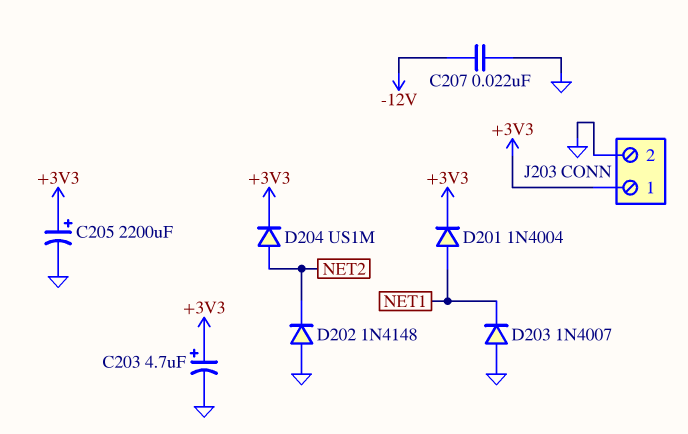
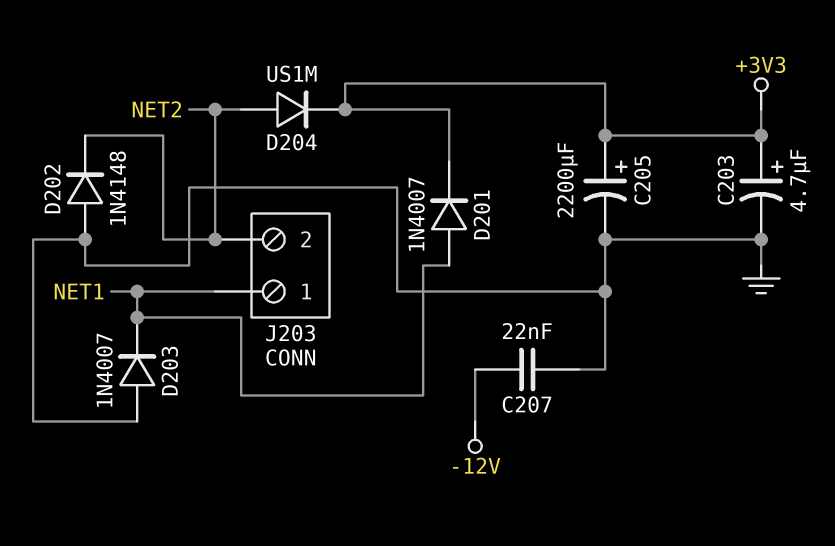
D201: diode 1N4004 (A NET1, K +3V3) -> diode 1N4007 (A NET1, K +3V3)
J203 pin 1: +3V3 -> NET1
J203 pin 2: GND -> NET2

